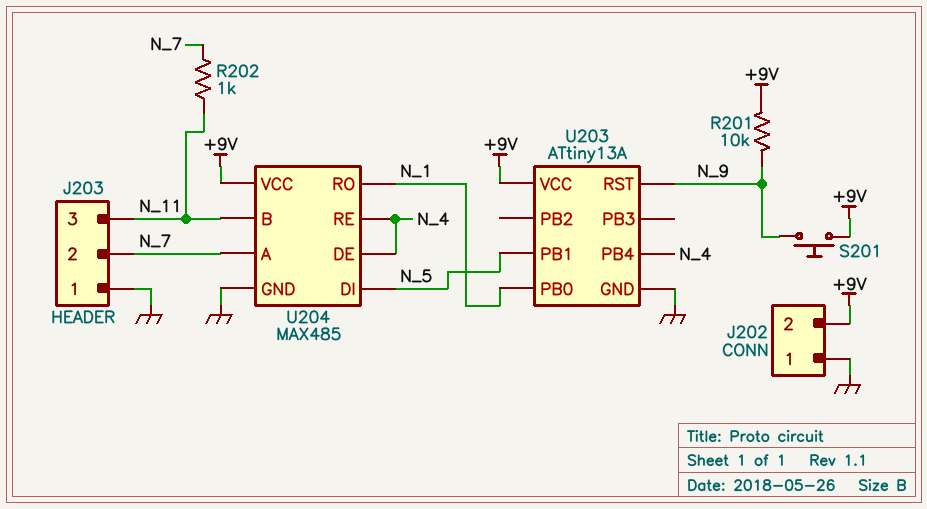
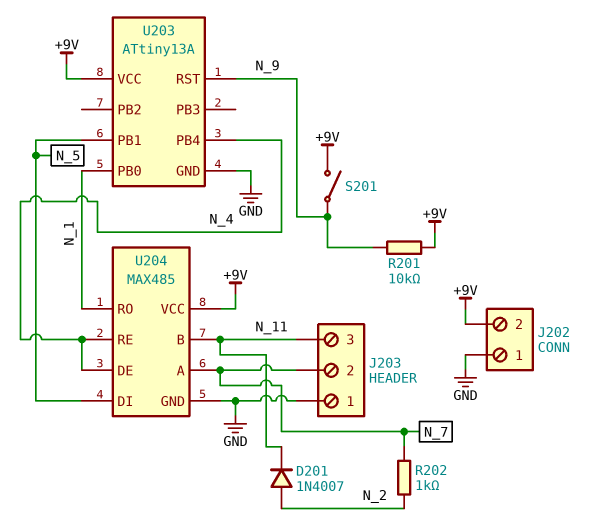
D201: none -> diode 1N4007 (A N_2, K N_11)
R202: 1k (N_7, N_11) -> 1k (N_2, N_7)
S201: button (+9V, N_9) -> switch (+9V, N_9)

